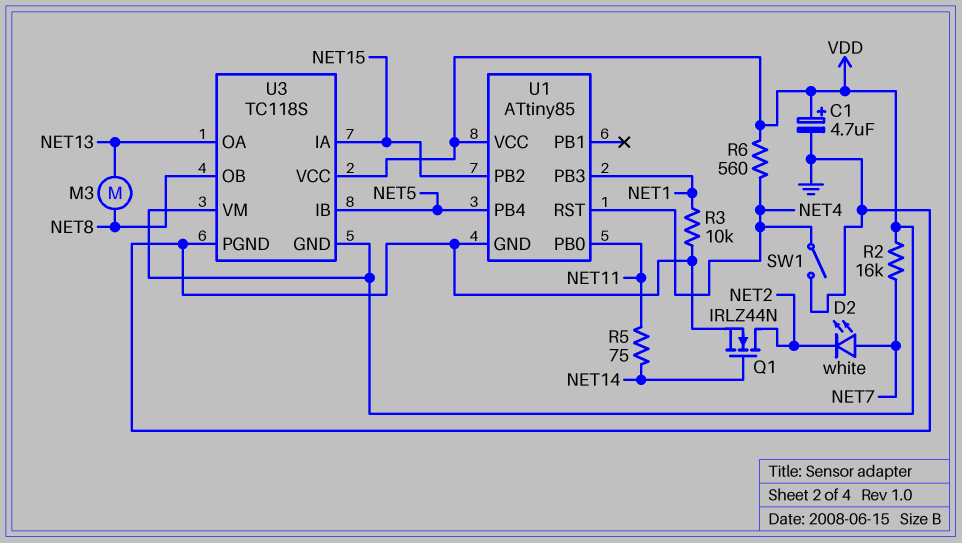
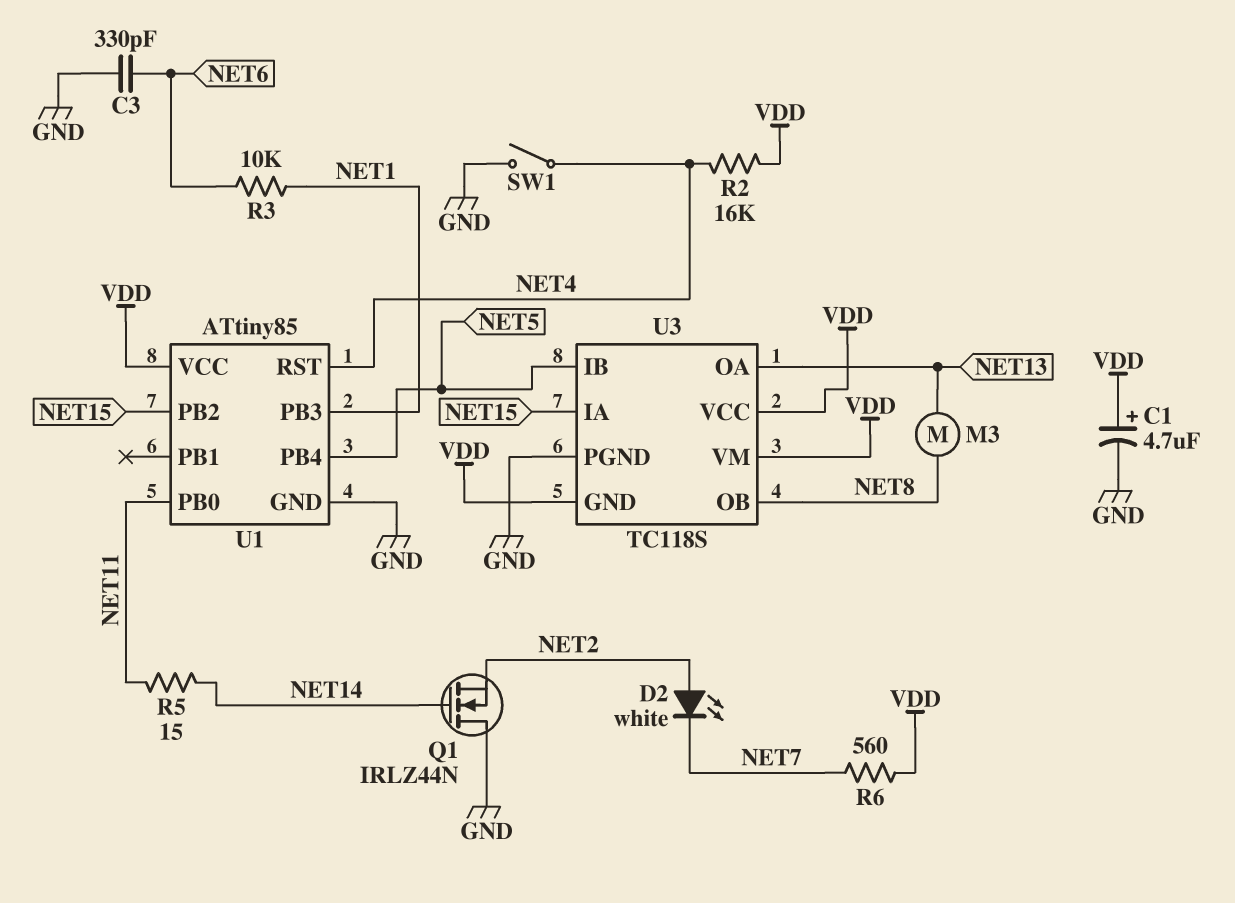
C3: none -> 330pF (GND, NET6)
D2: LED white (A NET7, K NET2) -> LED white (A NET2, K NET7)
Q1: NMOS IRLZ44N (G NET14, D NET2, S GND) -> NMOS IRLZ44N (G NET14, D GND, S NET2)
R2: 16k (NET7, VDD) -> 16k (NET4, VDD)
R3: 10k (GND, NET1) -> 10k (NET1, NET6)
R5: 75 (NET11, NET14) -> 15 (NET11, NET14)
R6: 560 (NET4, VDD) -> 560 (NET7, VDD)

